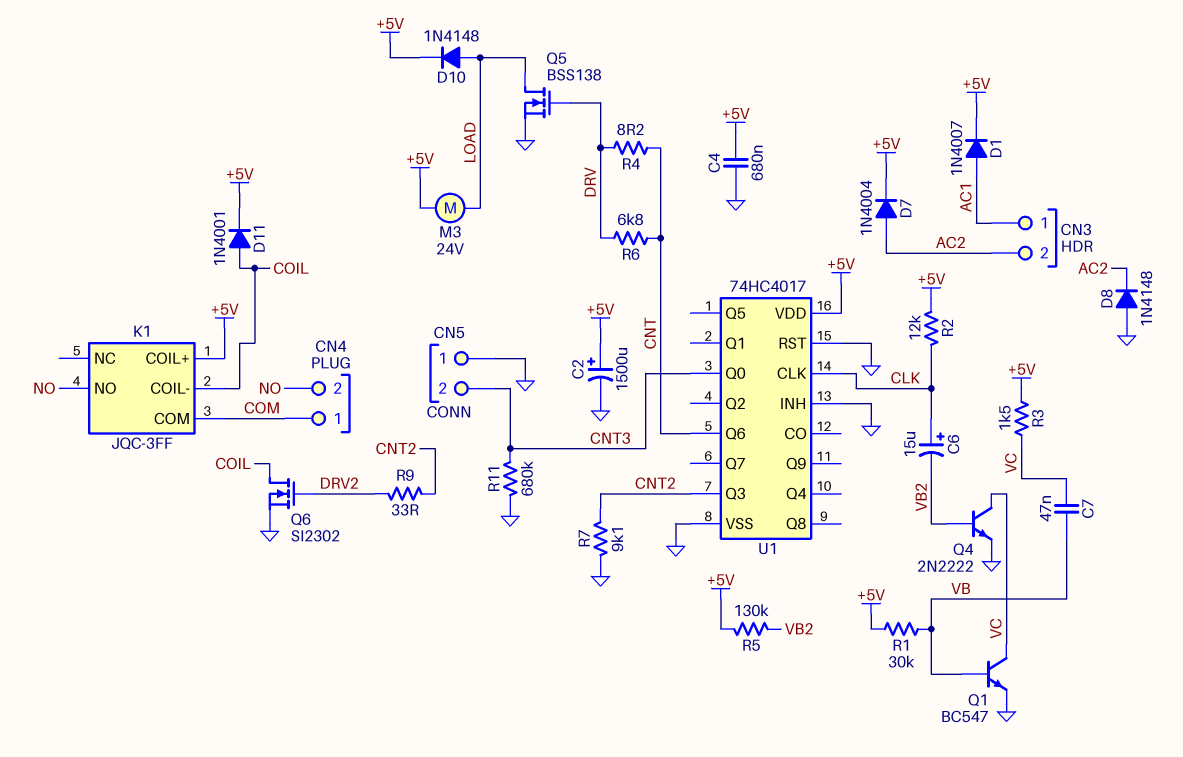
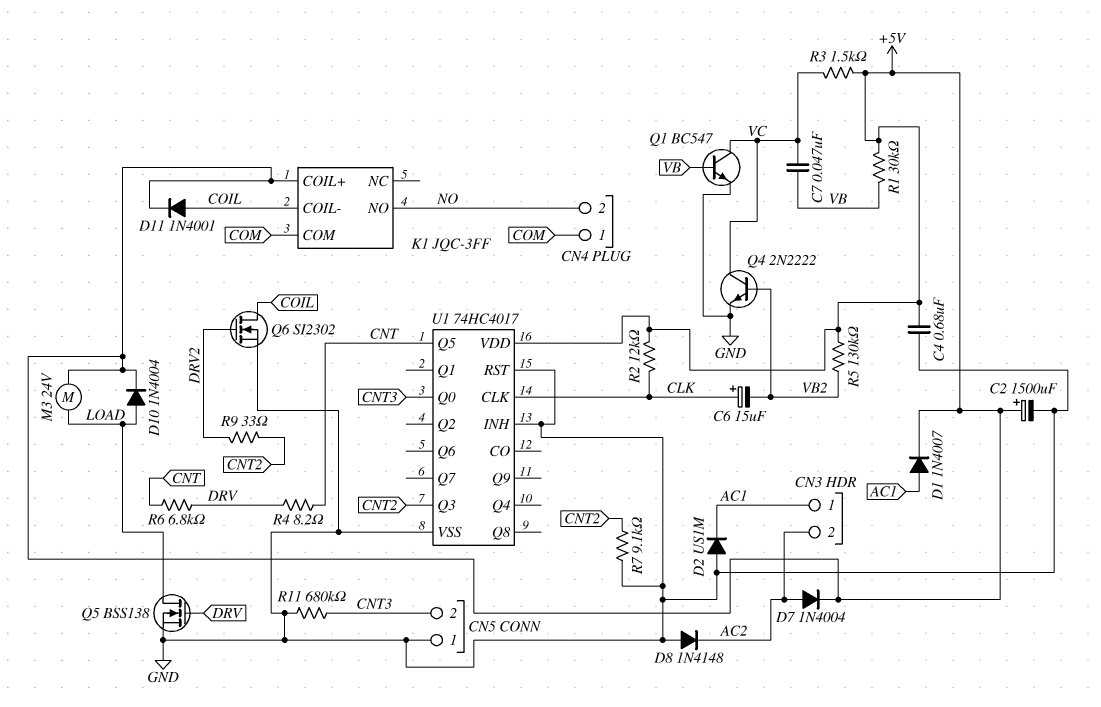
D2: none -> diode US1M (A GND, K AC1)
D10: diode 1N4148 (A LOAD, K +5V) -> diode 1N4004 (A LOAD, K +5V)
U1 pin Q5: none -> CNT
U1 pin Q6: CNT -> none

